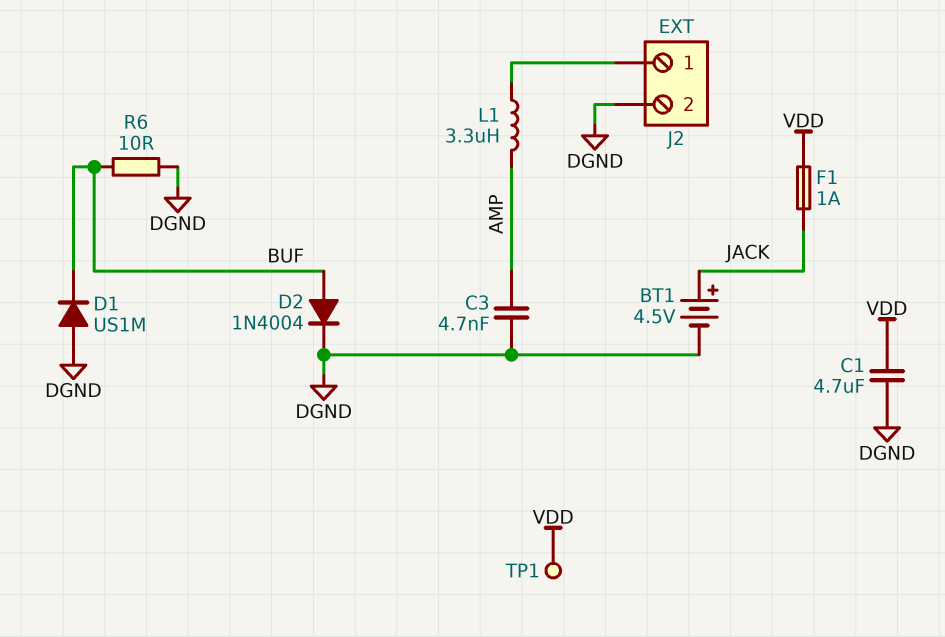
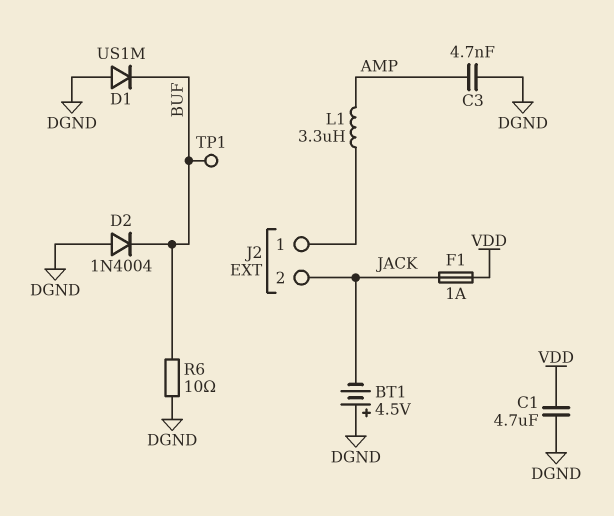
BT1: 4.5V (plus JACK, minus DGND) -> 4.5V (plus DGND, minus JACK)
D2: diode 1N4004 (A BUF, K DGND) -> diode 1N4004 (A DGND, K BUF)
J2 pin 2: DGND -> JACK
TP1: test point (VDD) -> test point (BUF)

